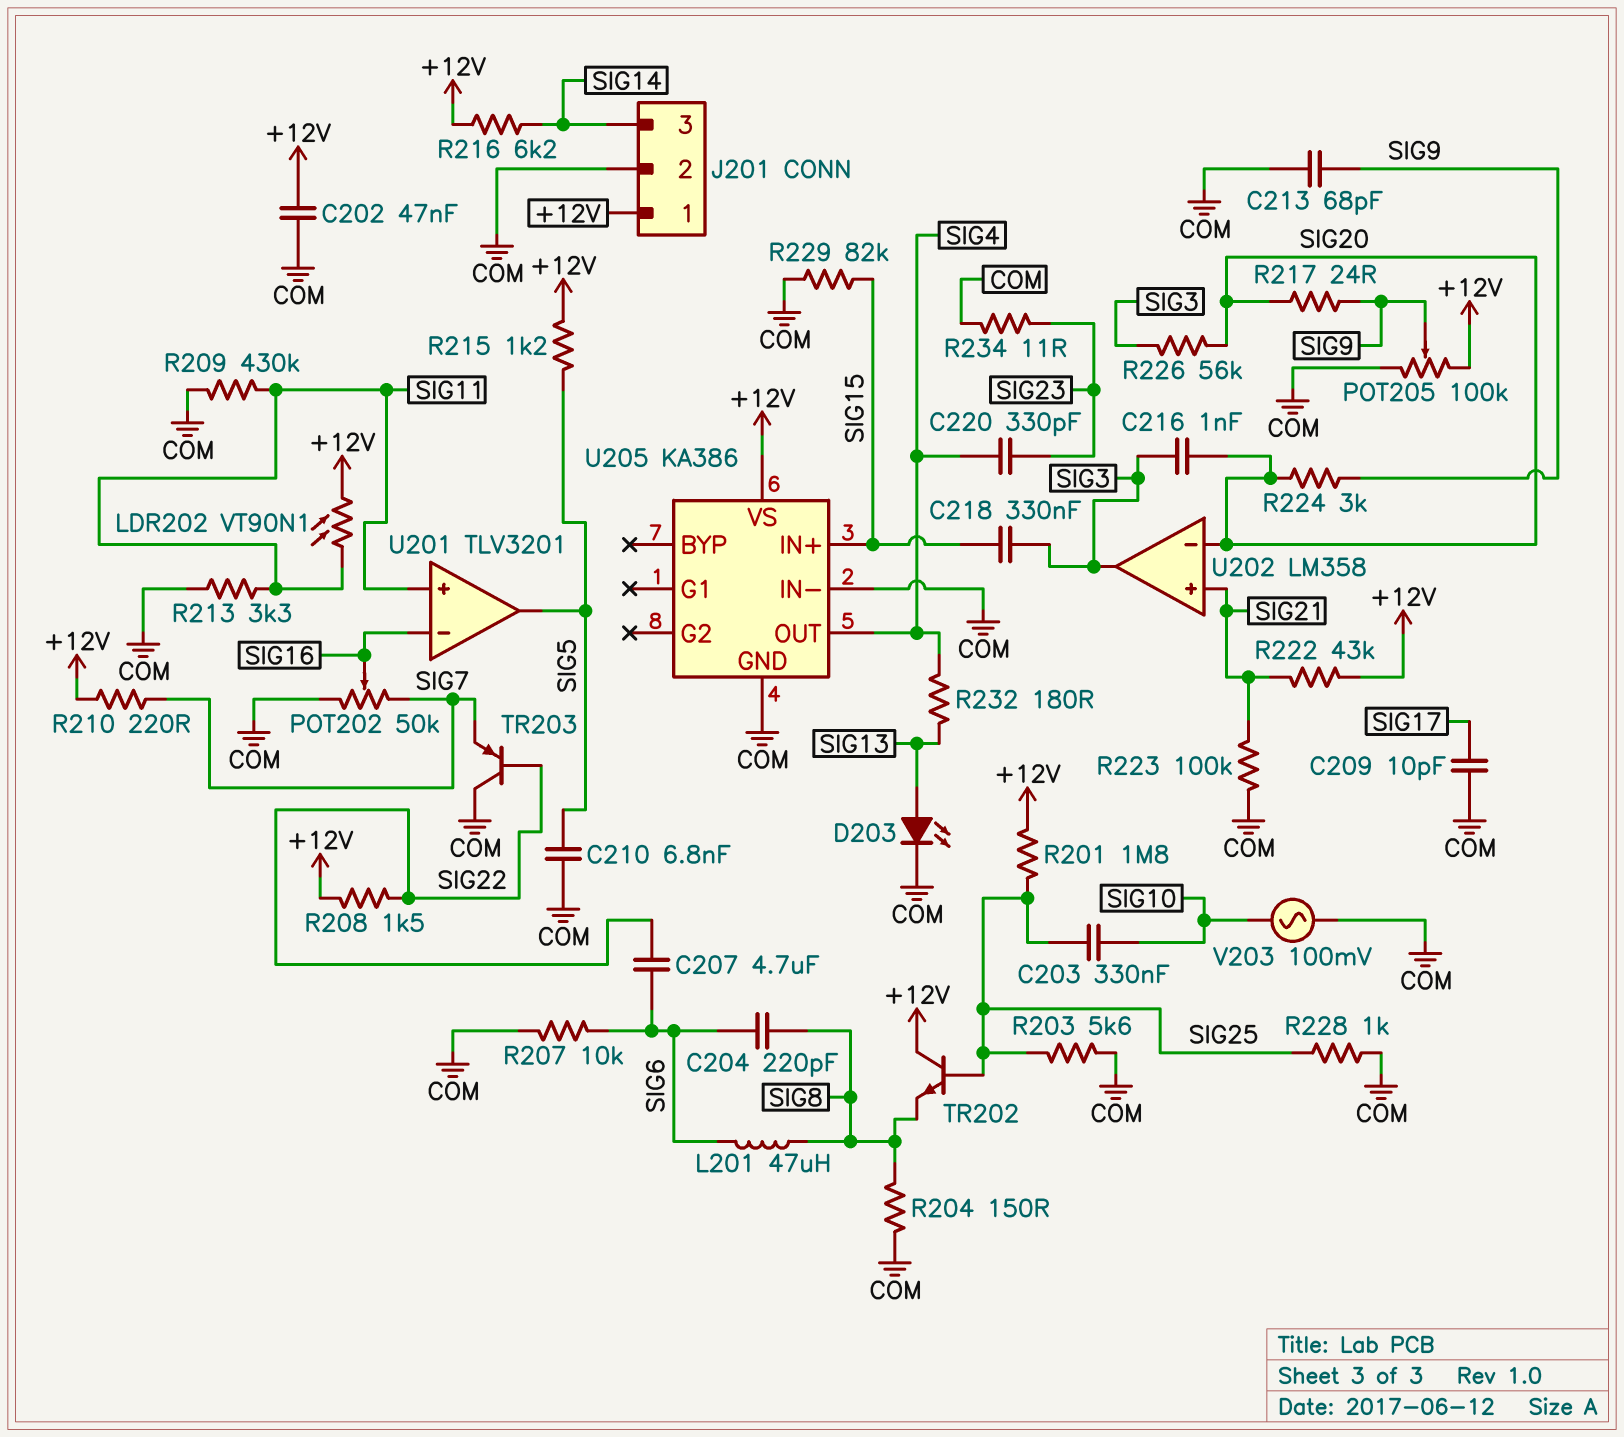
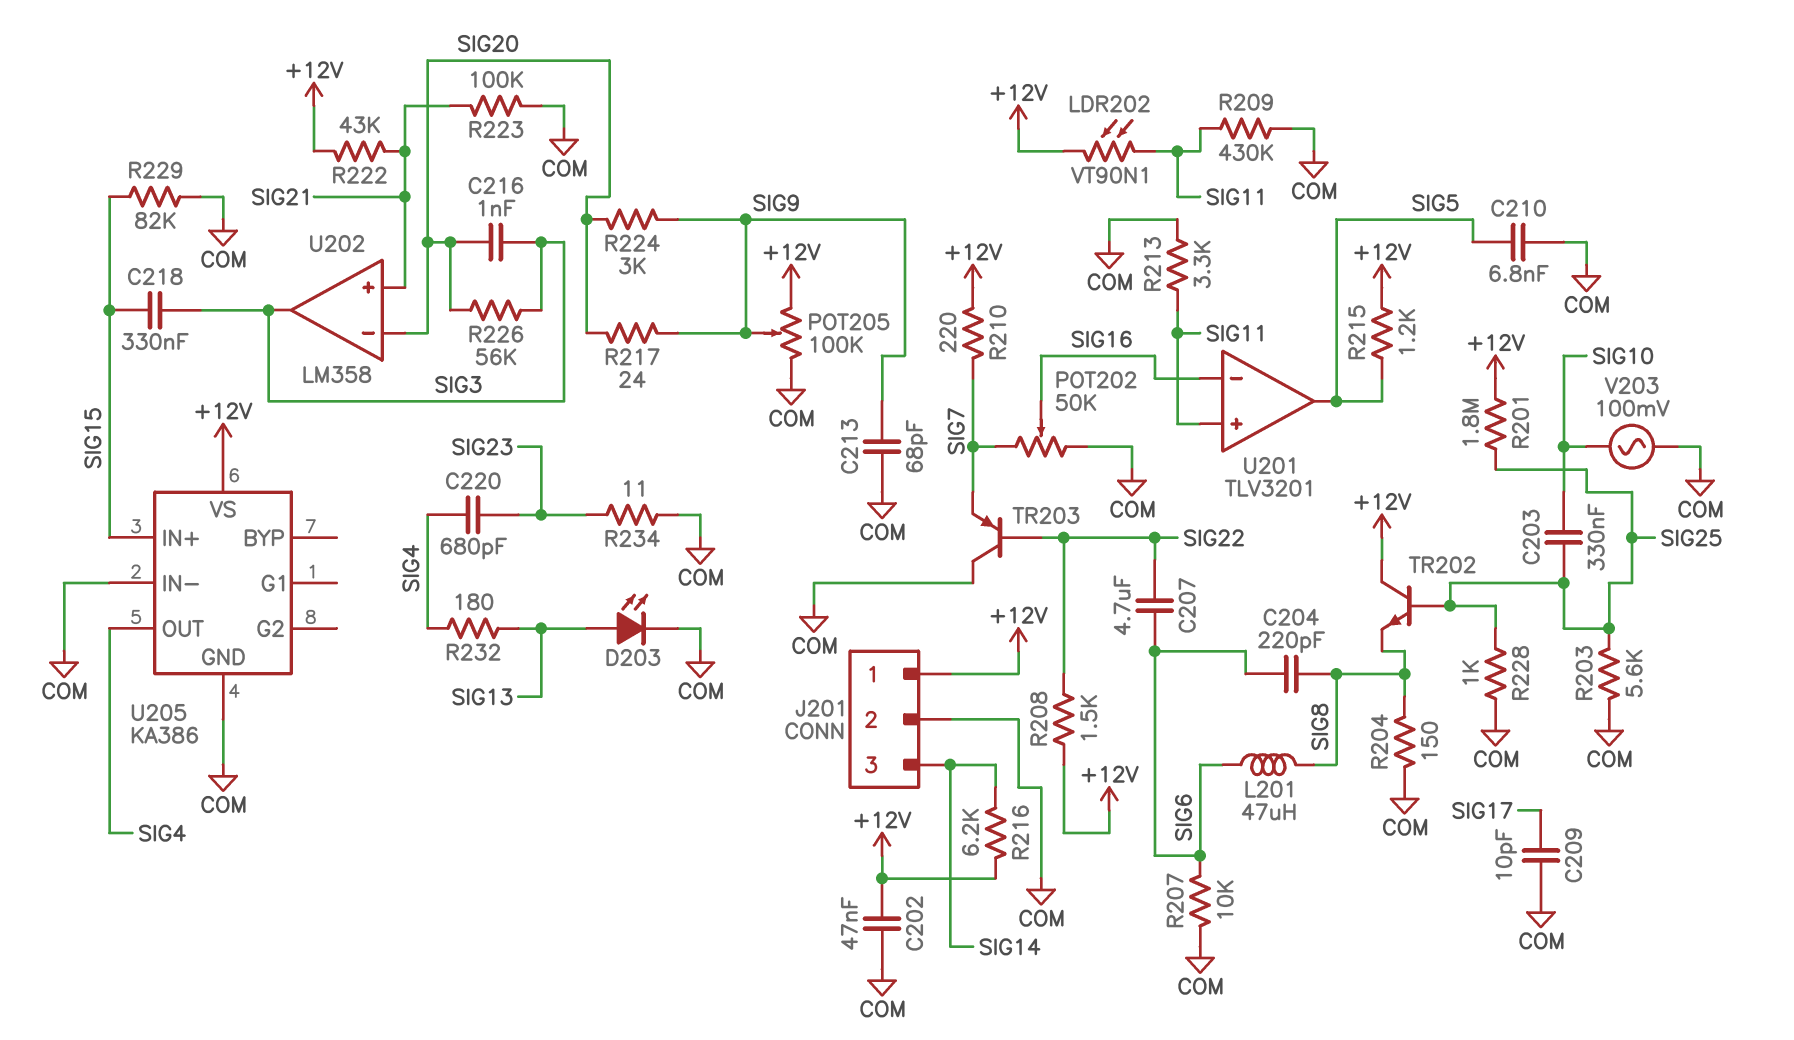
C220: 330pF (SIG4, SIG23) -> 680pF (SIG4, SIG23)

